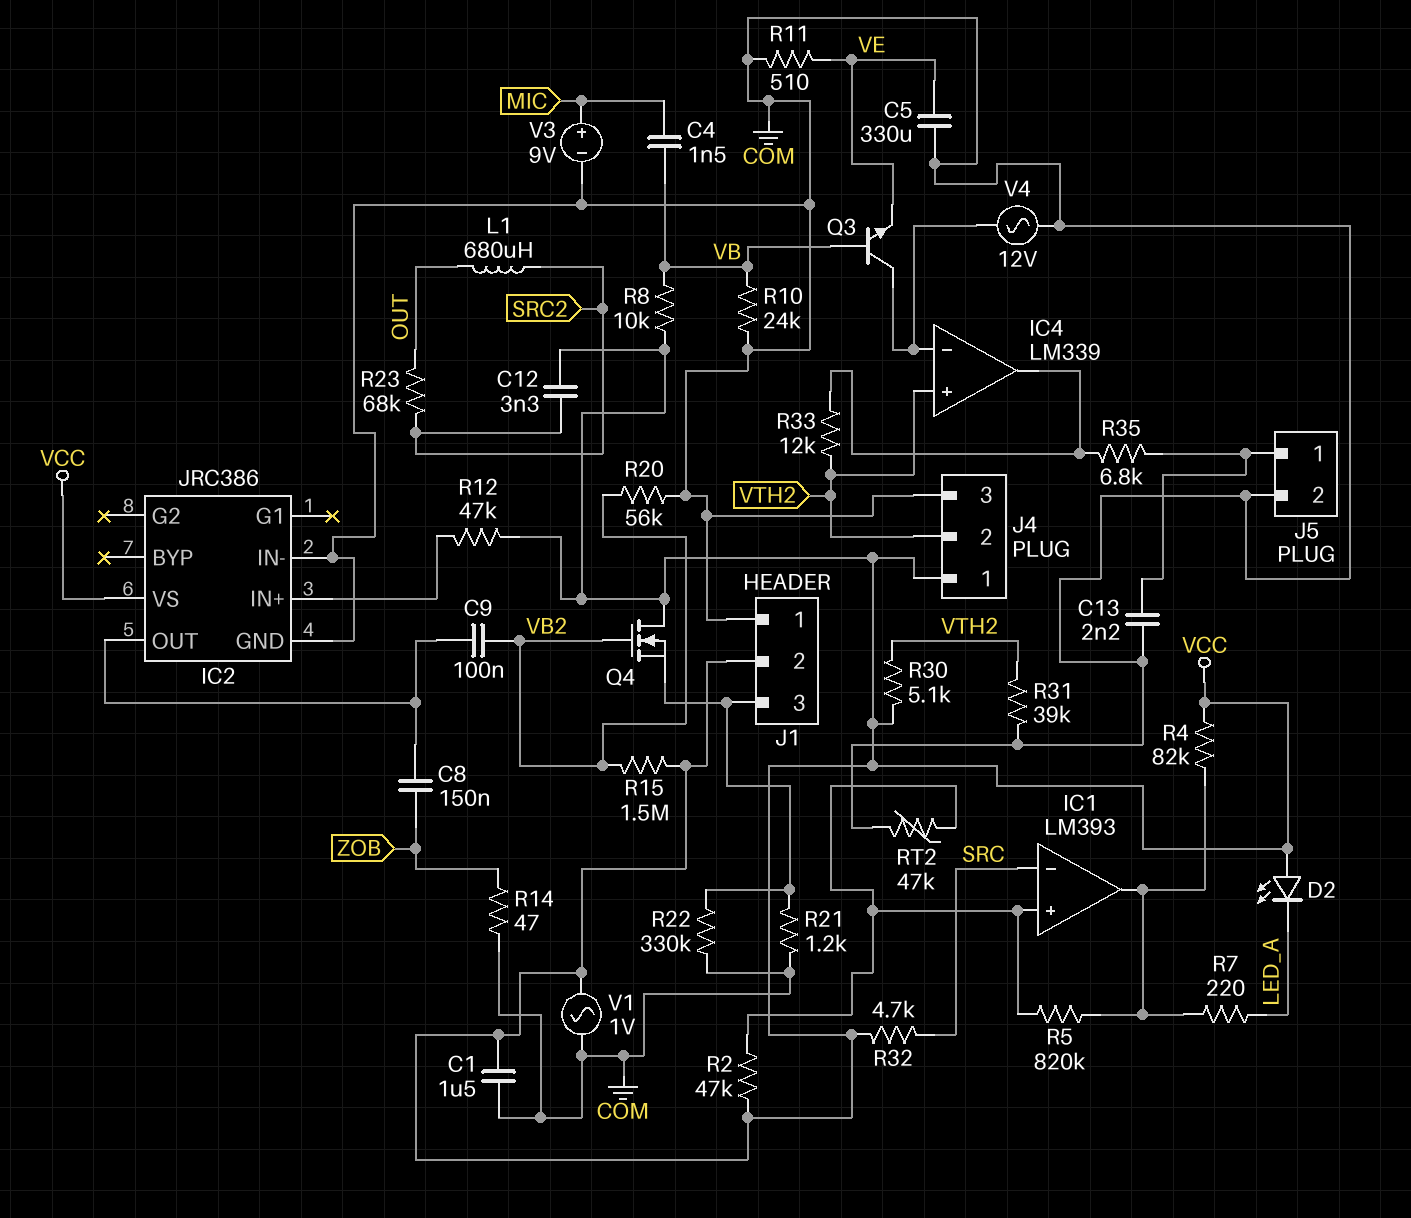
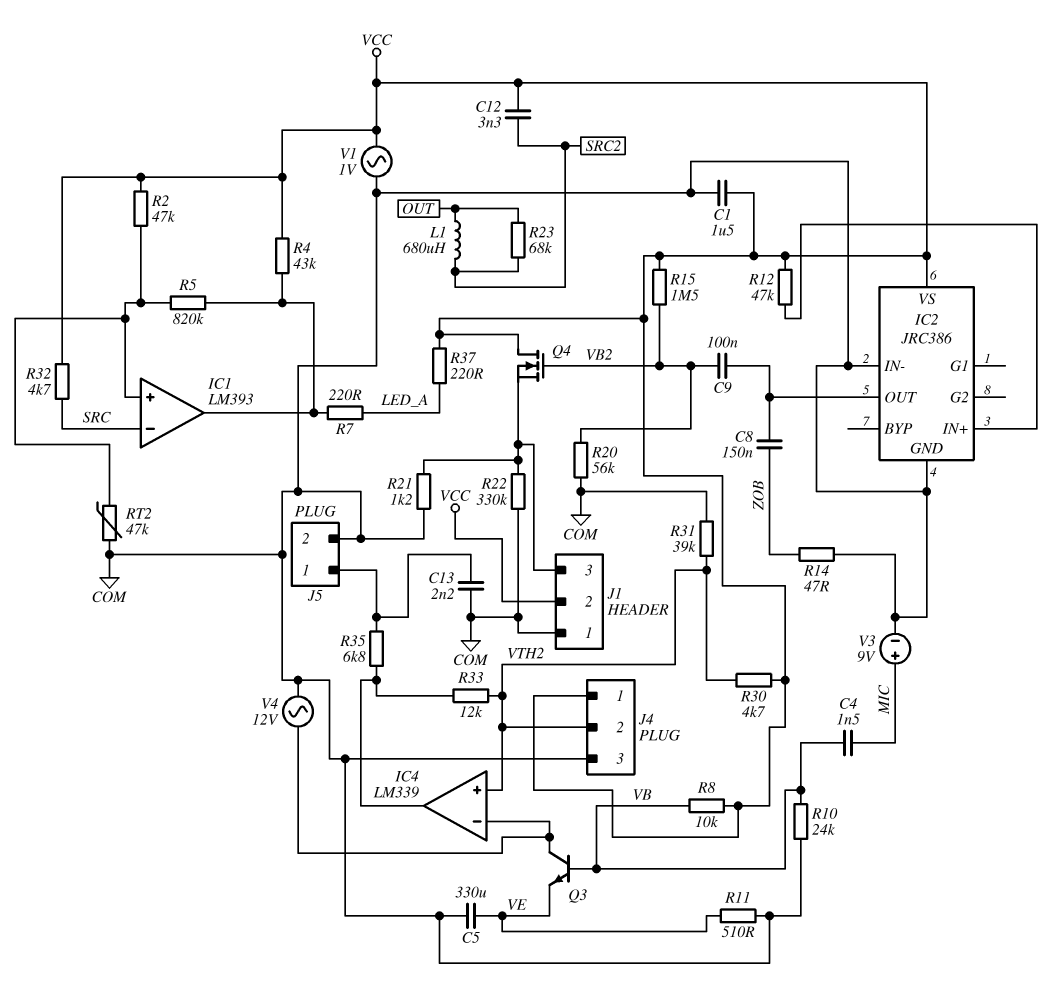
D2: LED (A VCC, K LED_A) -> none
R4: 82k (IC1/out, VCC) -> 43k (IC1/out, VCC)
R30: 5.1k (VCC, VTH2) -> 4.7k (VCC, VTH2)
R37: none -> 220 (LED_A, VCC)

